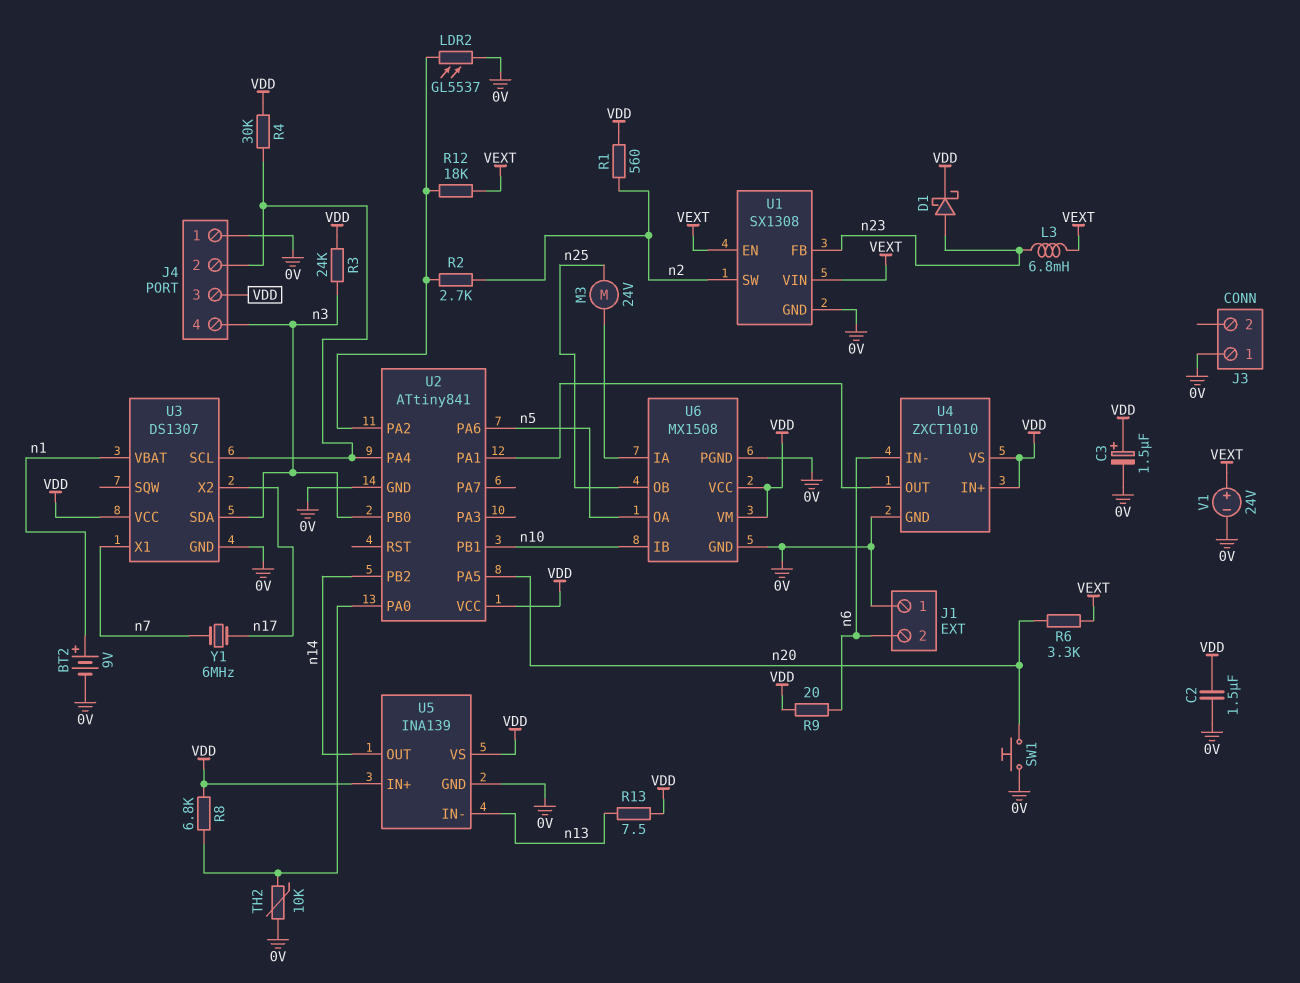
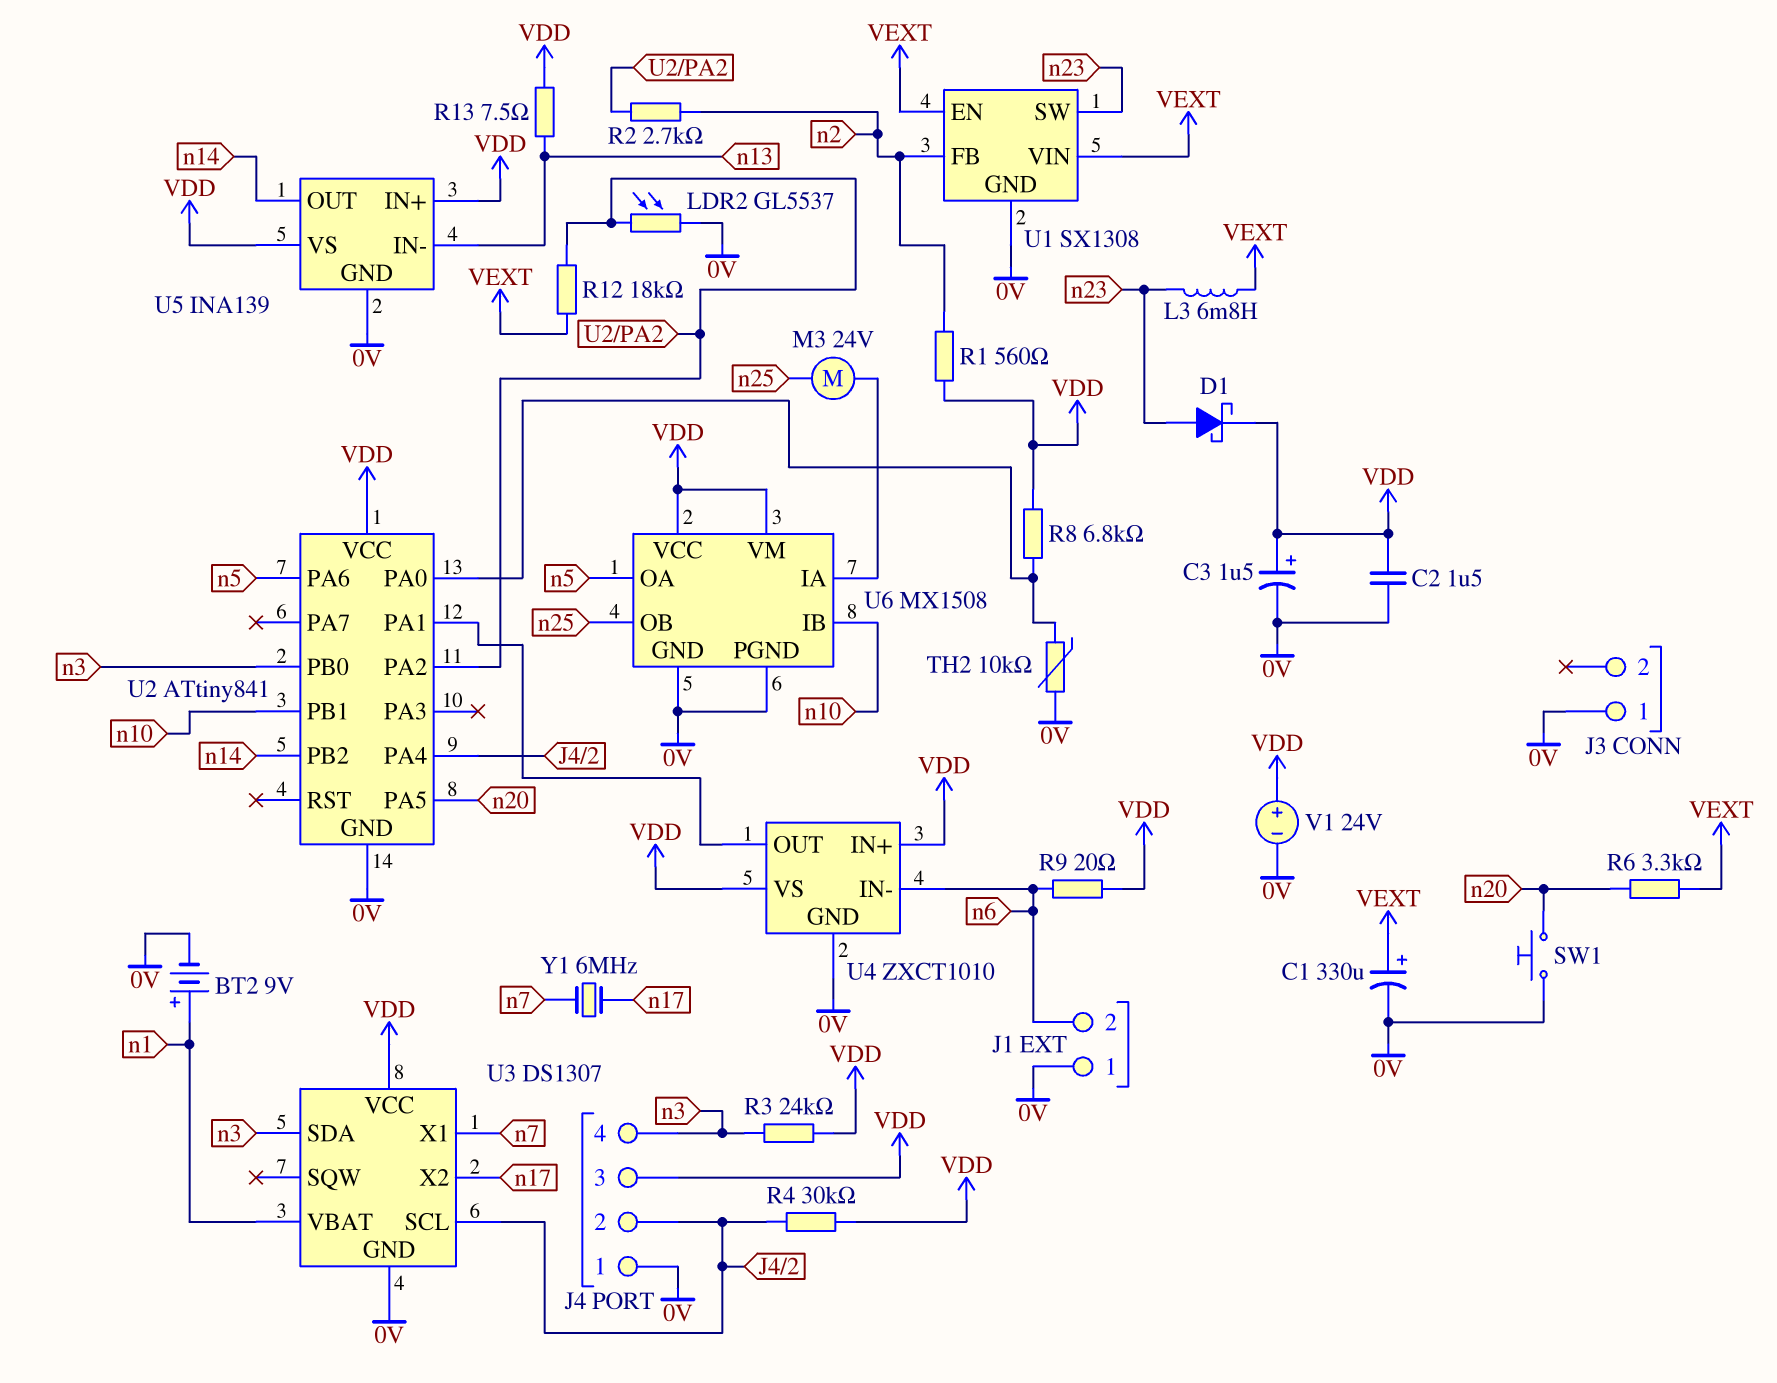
C1: none -> 330uF (plus VEXT, minus 0V)
U1 pin FB: n23 -> n2
U1 pin SW: n2 -> n23
V1: 24V (plus VEXT, minus 0V) -> 24V (plus VDD, minus 0V)

